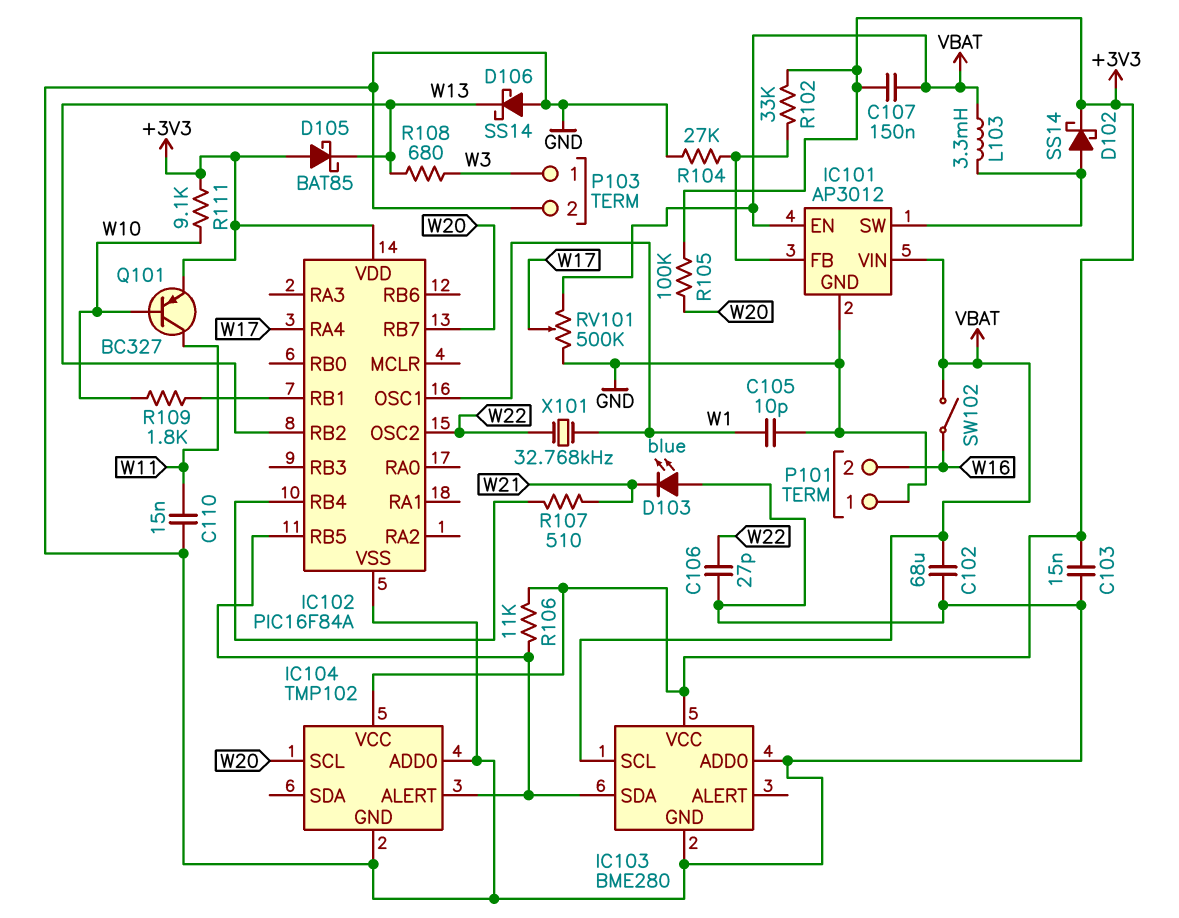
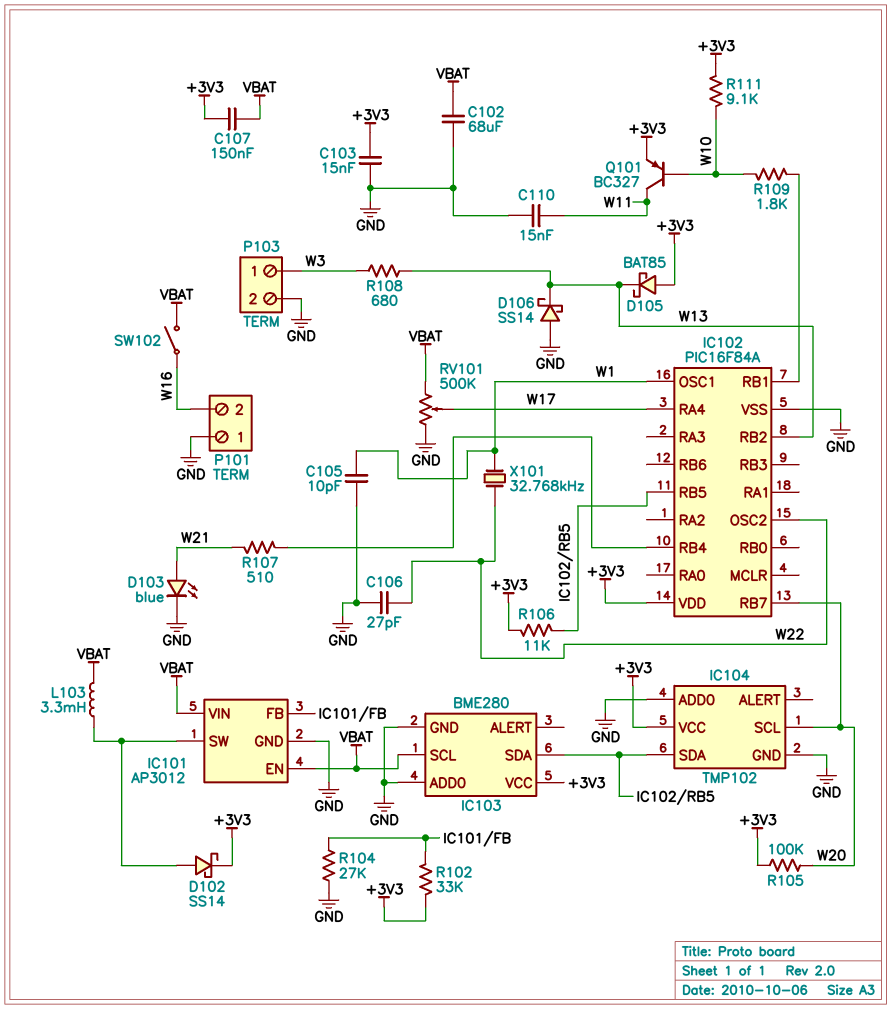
D103: LED blue (A GND, K W21) -> LED blue (A W21, K GND)
IC104 pin ALERT: IC102/RB5 -> none
IC104 pin SDA: none -> IC102/RB5

